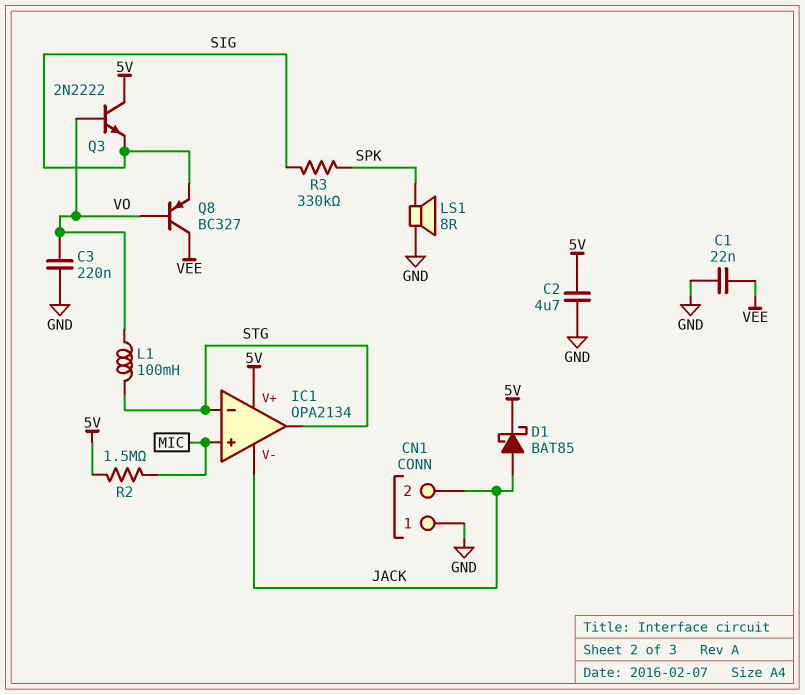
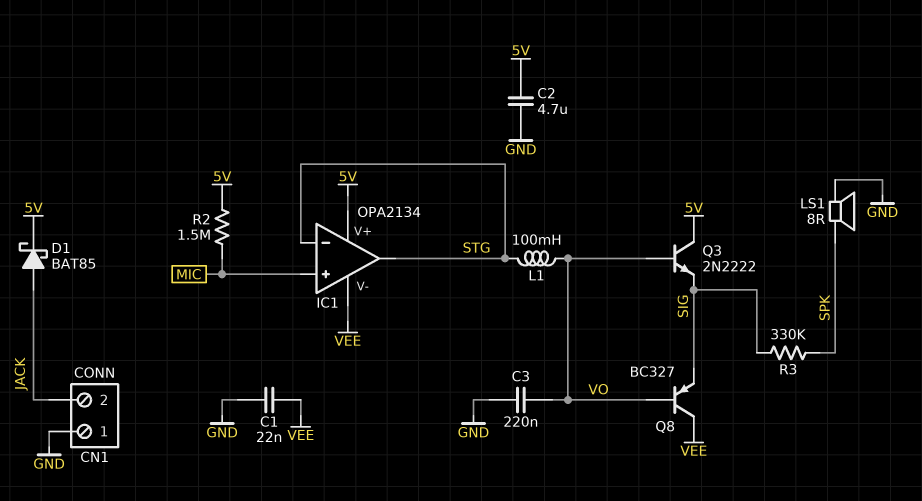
IC1 pin V-: JACK -> VEE

